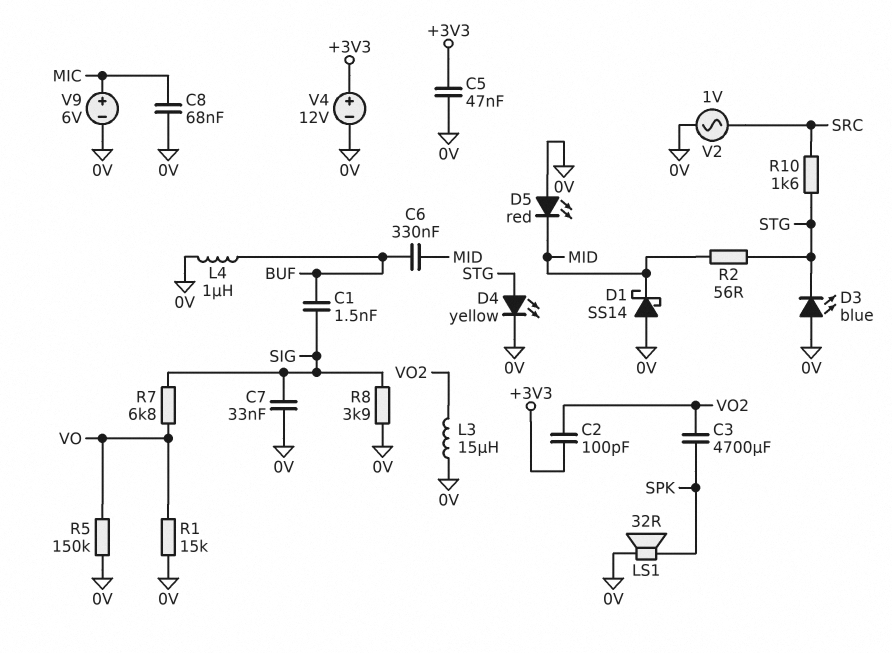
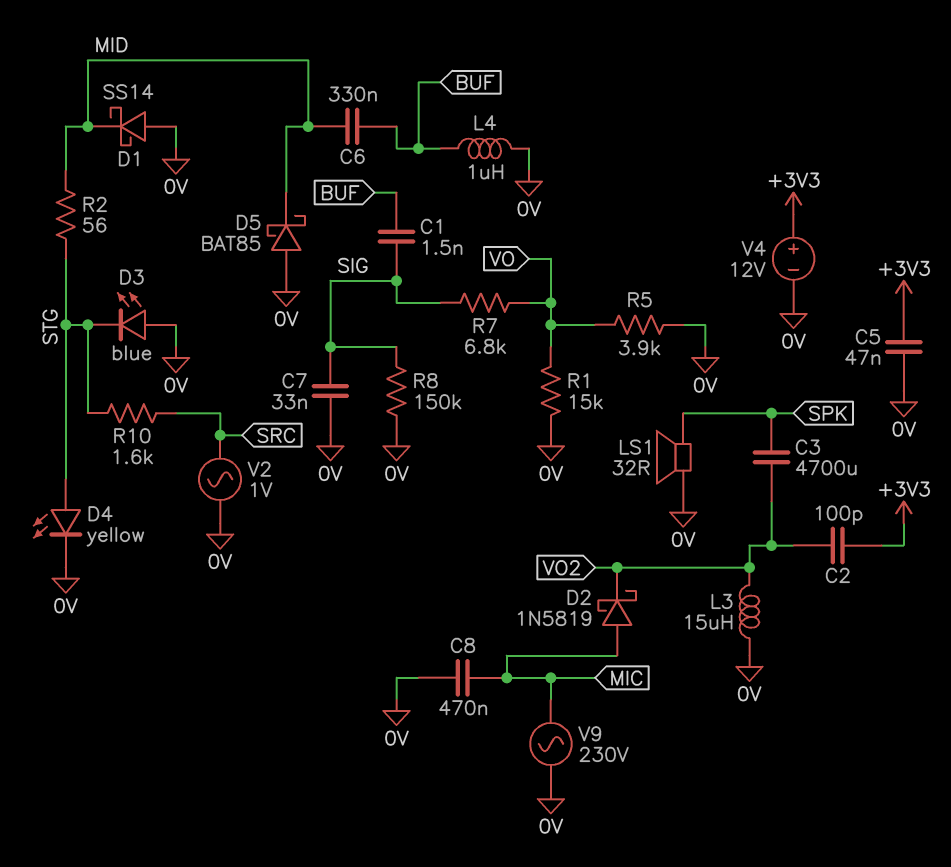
C8: 68nF (0V, MIC) -> 470nF (0V, MIC)
D2: none -> schottky 1N5819 (A MIC, K VO2)
D5: LED red (A 0V, K MID) -> schottky BAT85 (A 0V, K MID)
R5: 150k (0V, VO) -> 3.9k (0V, VO)
R8: 3.9k (0V, SIG) -> 150k (0V, SIG)
V9: 6V (plus MIC, minus 0V) -> AC 230V (0V, MIC)

